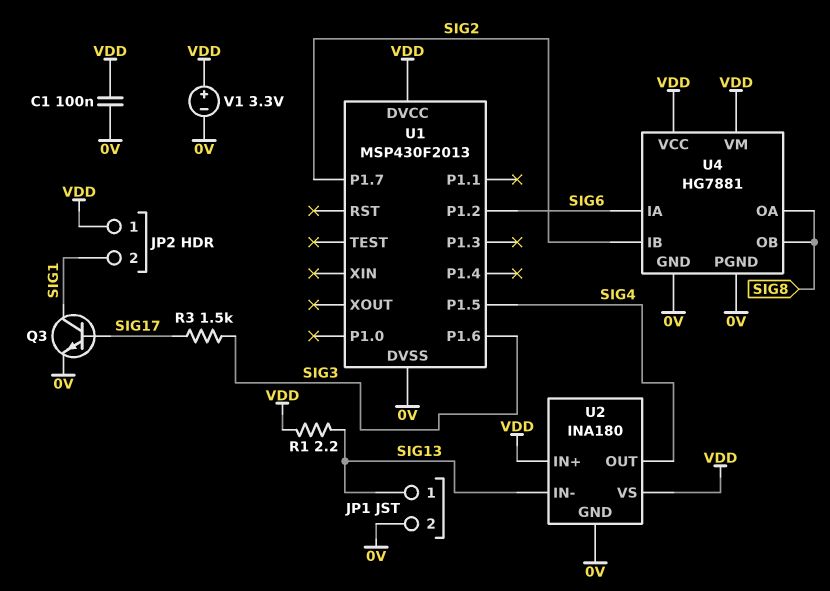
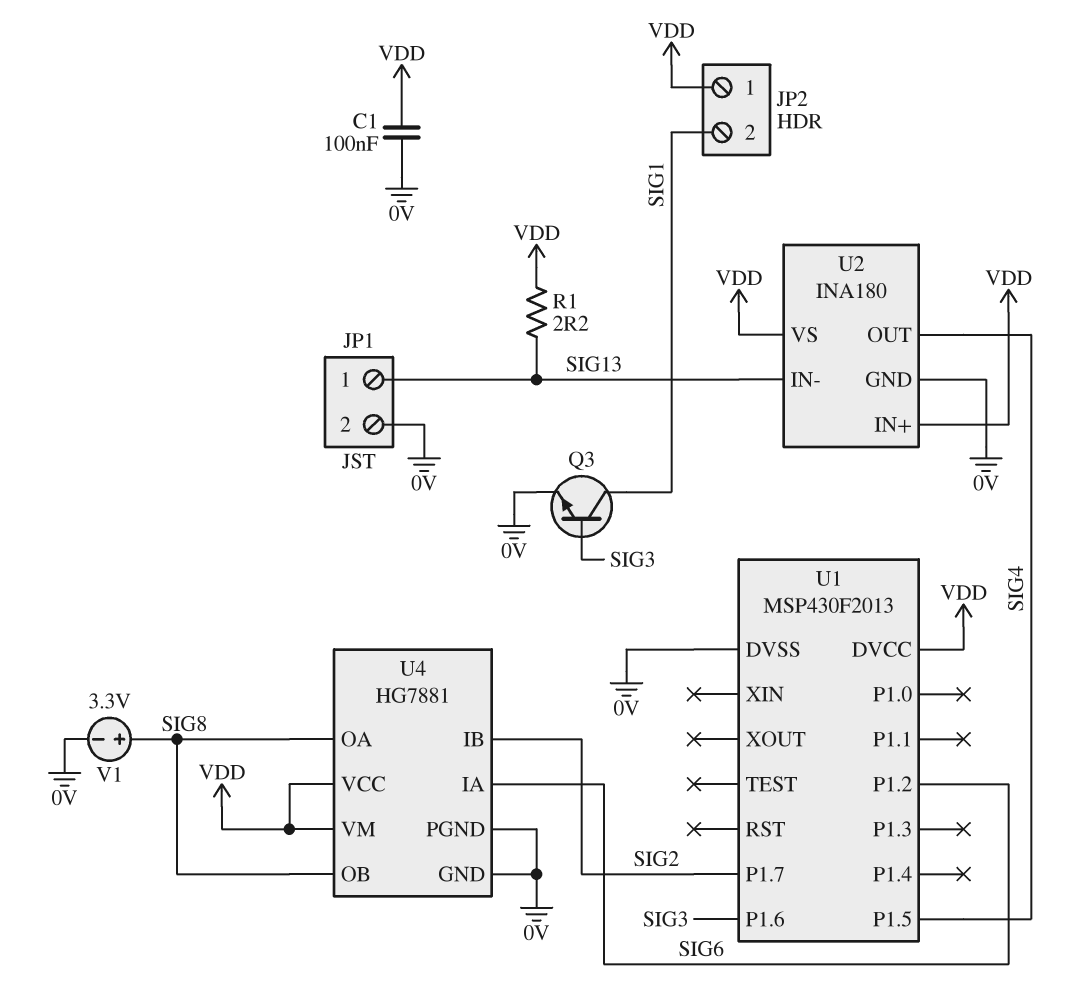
Q3: NPN (B SIG17, C SIG1, E 0V) -> NPN (B SIG3, C SIG1, E 0V)
R3: 1.5k (SIG3, SIG17) -> none
V1: 3.3V (plus VDD, minus 0V) -> 3.3V (plus SIG8, minus 0V)

